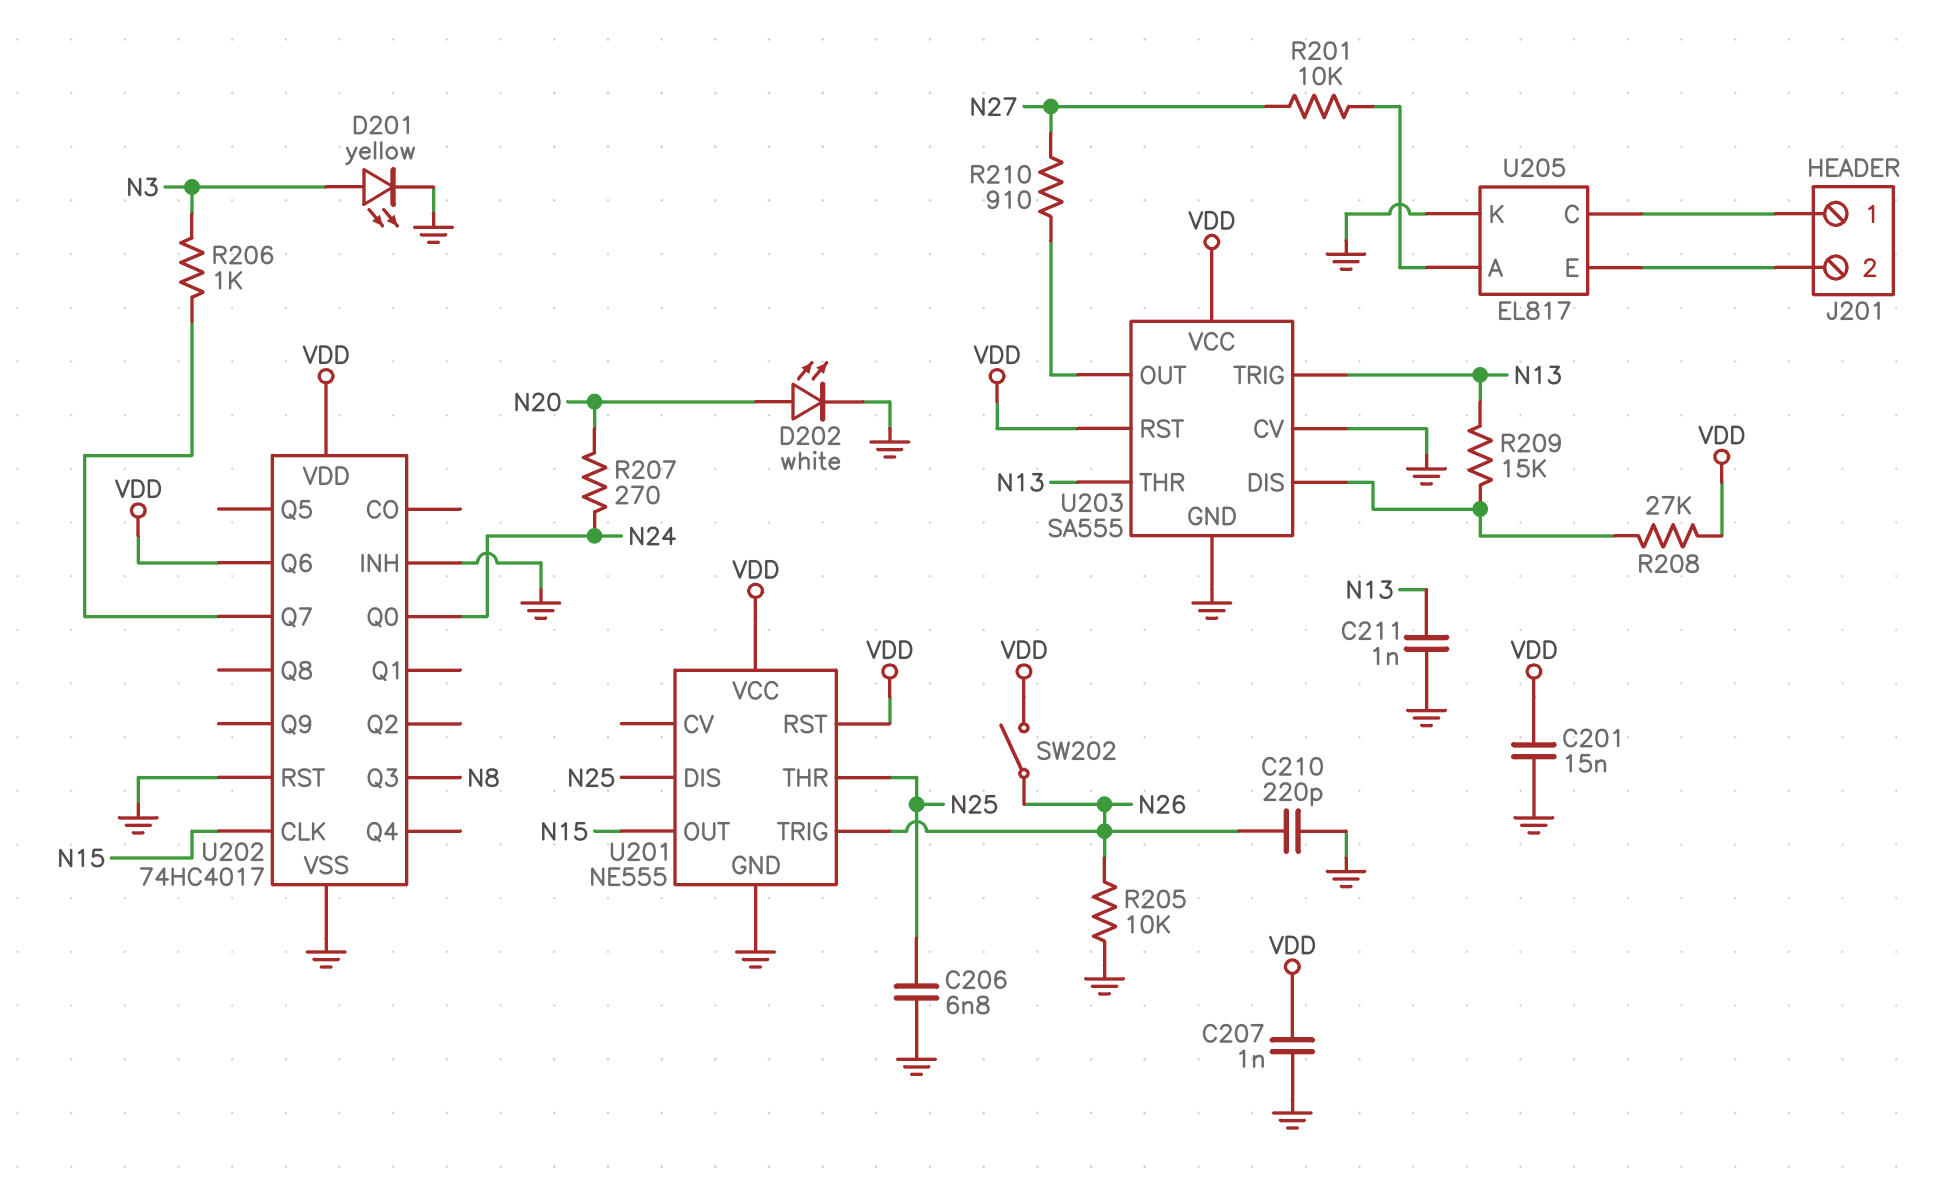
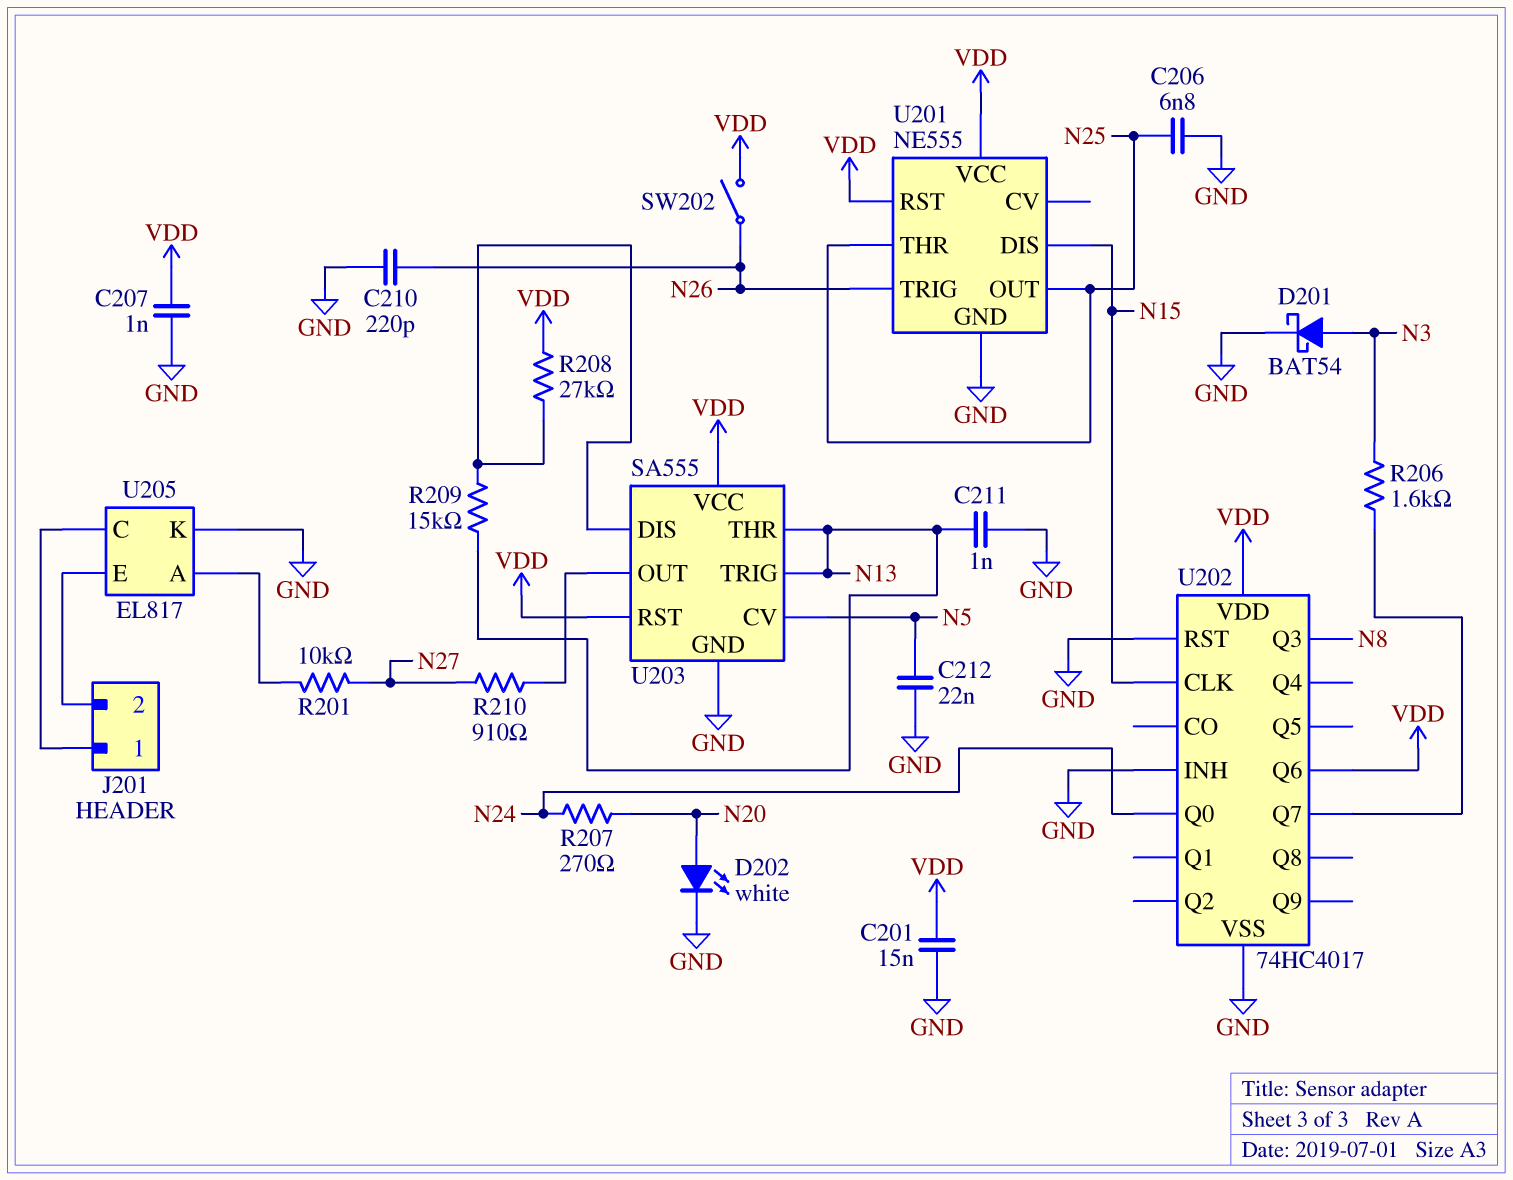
C212: none -> 22nF (GND, N5)
D201: LED yellow (A N3, K GND) -> schottky BAT54 (A N3, K GND)
R205: 10k (GND, N26) -> none
R206: 1k (N3, U202/Q7) -> 1.6k (N3, U202/Q7)
U201 pin DIS: N25 -> N15
U201 pin OUT: N15 -> N25
U203 pin CV: GND -> N5

